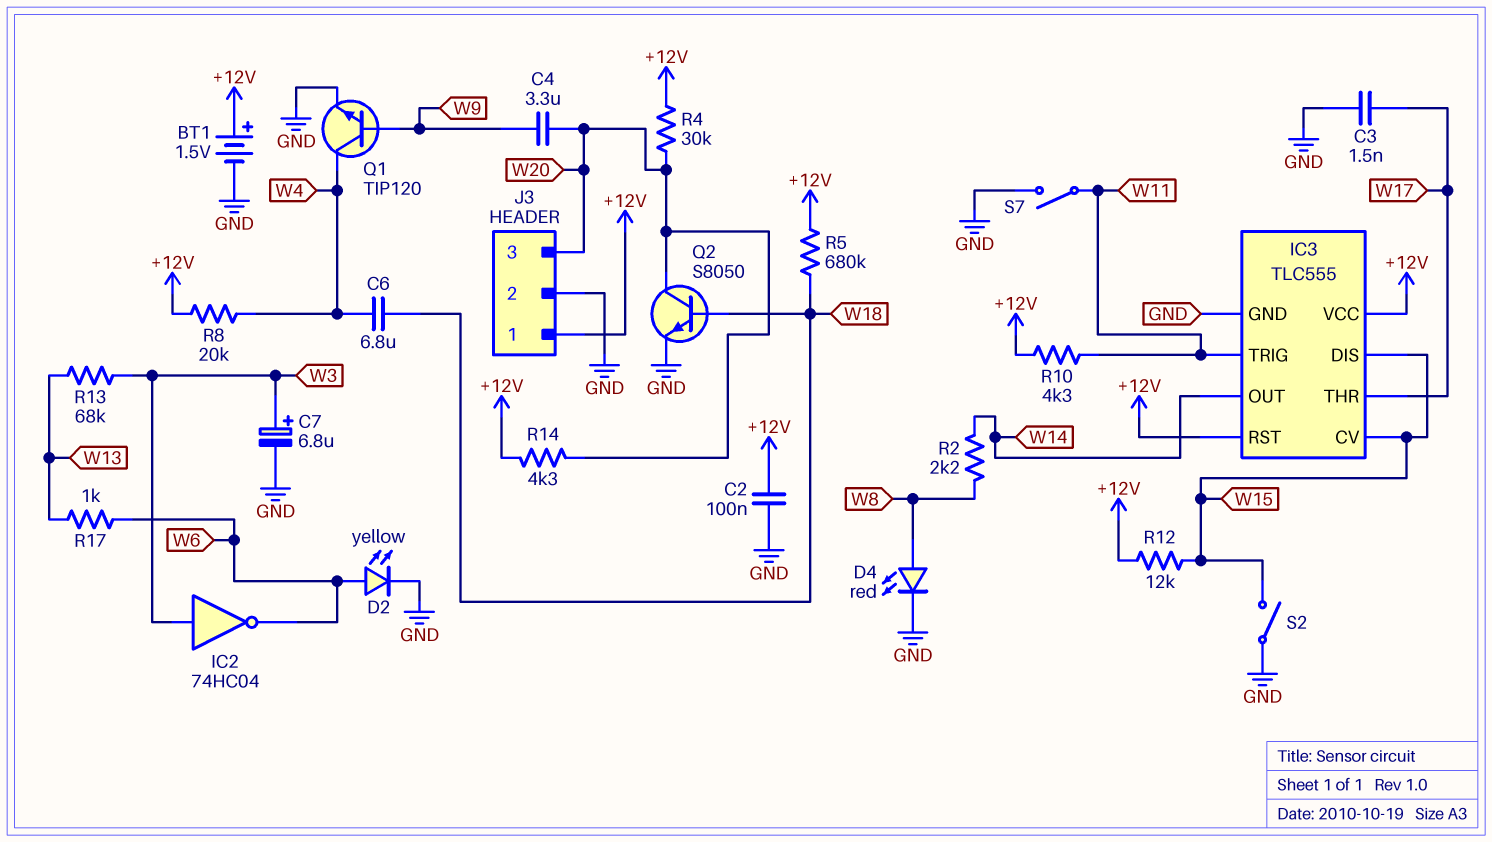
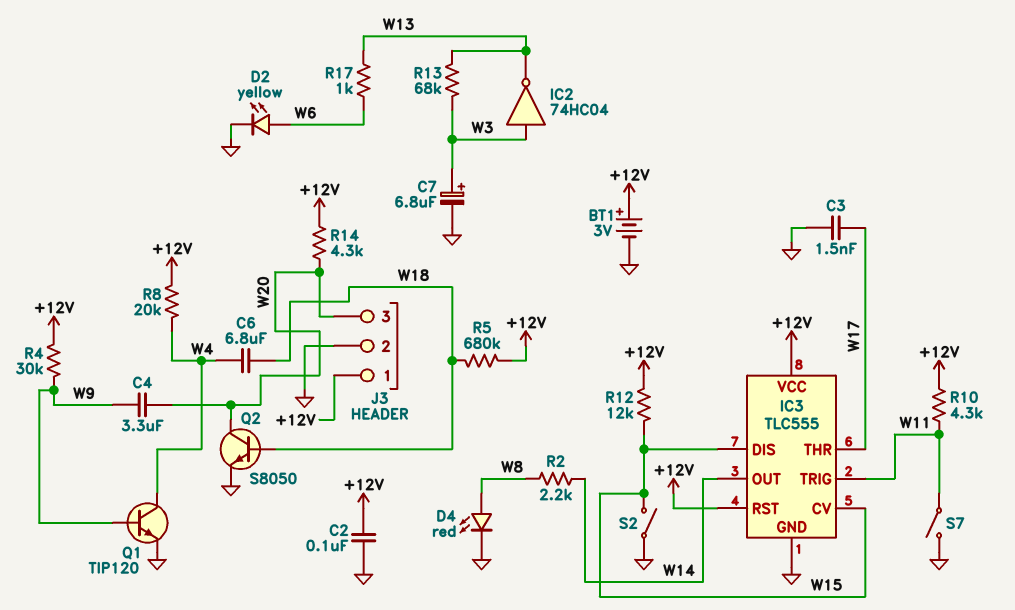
BT1: 1.5V (plus +12V, minus GND) -> 3V (plus +12V, minus GND)
IC2: NOT 74HC04 (in W3, out W6) -> NOT 74HC04 (in W3, out W13)
R4: 30k (+12V, W20) -> 30k (+12V, W9)

